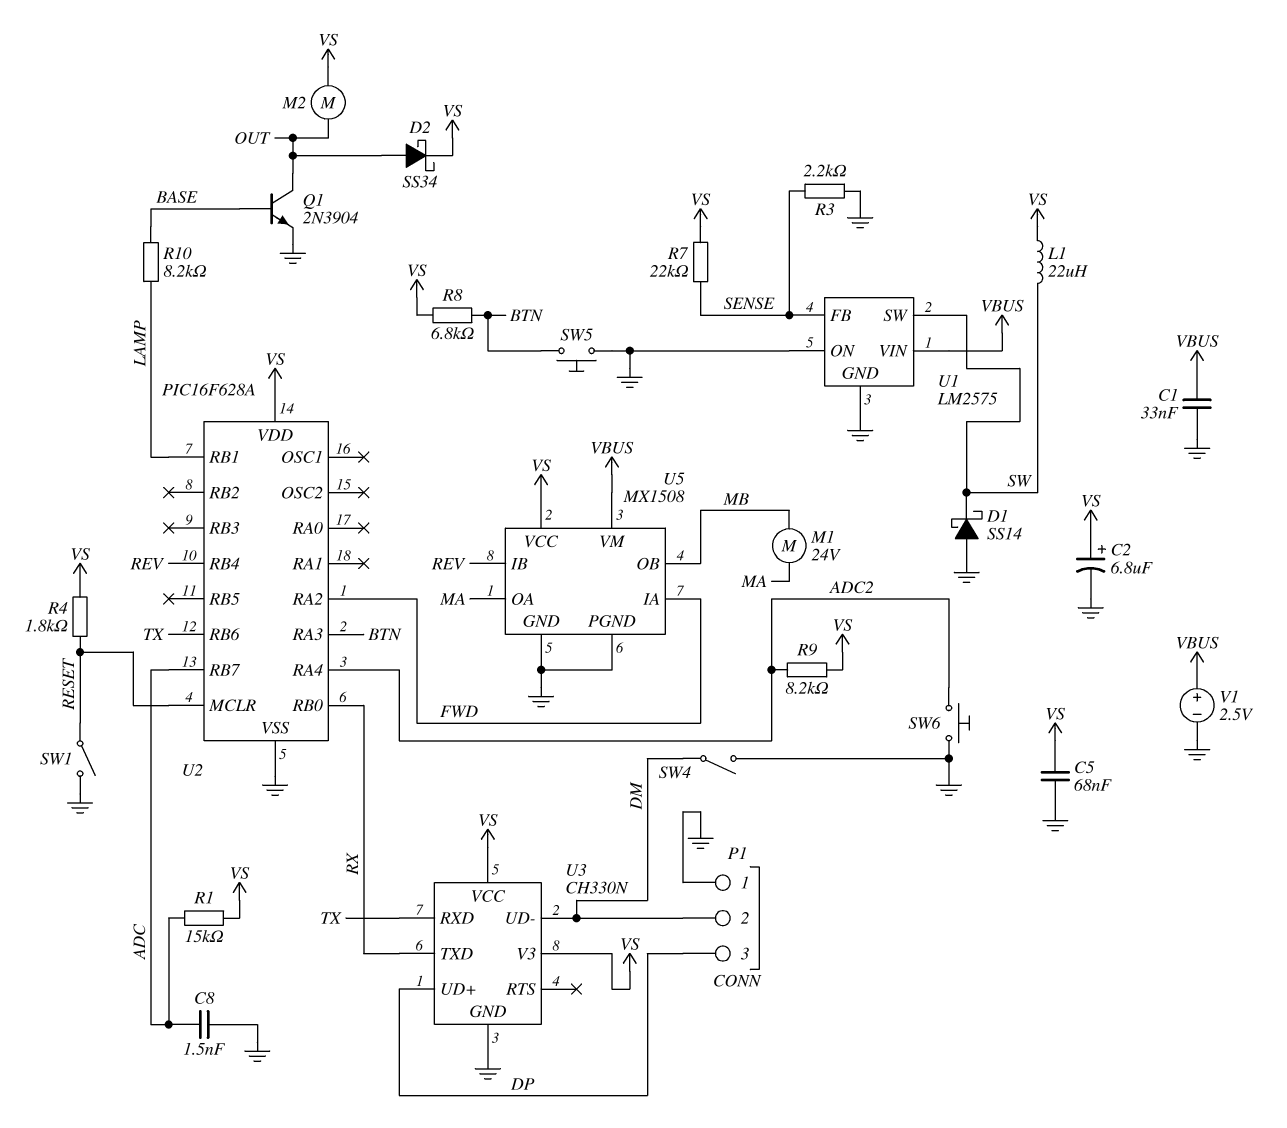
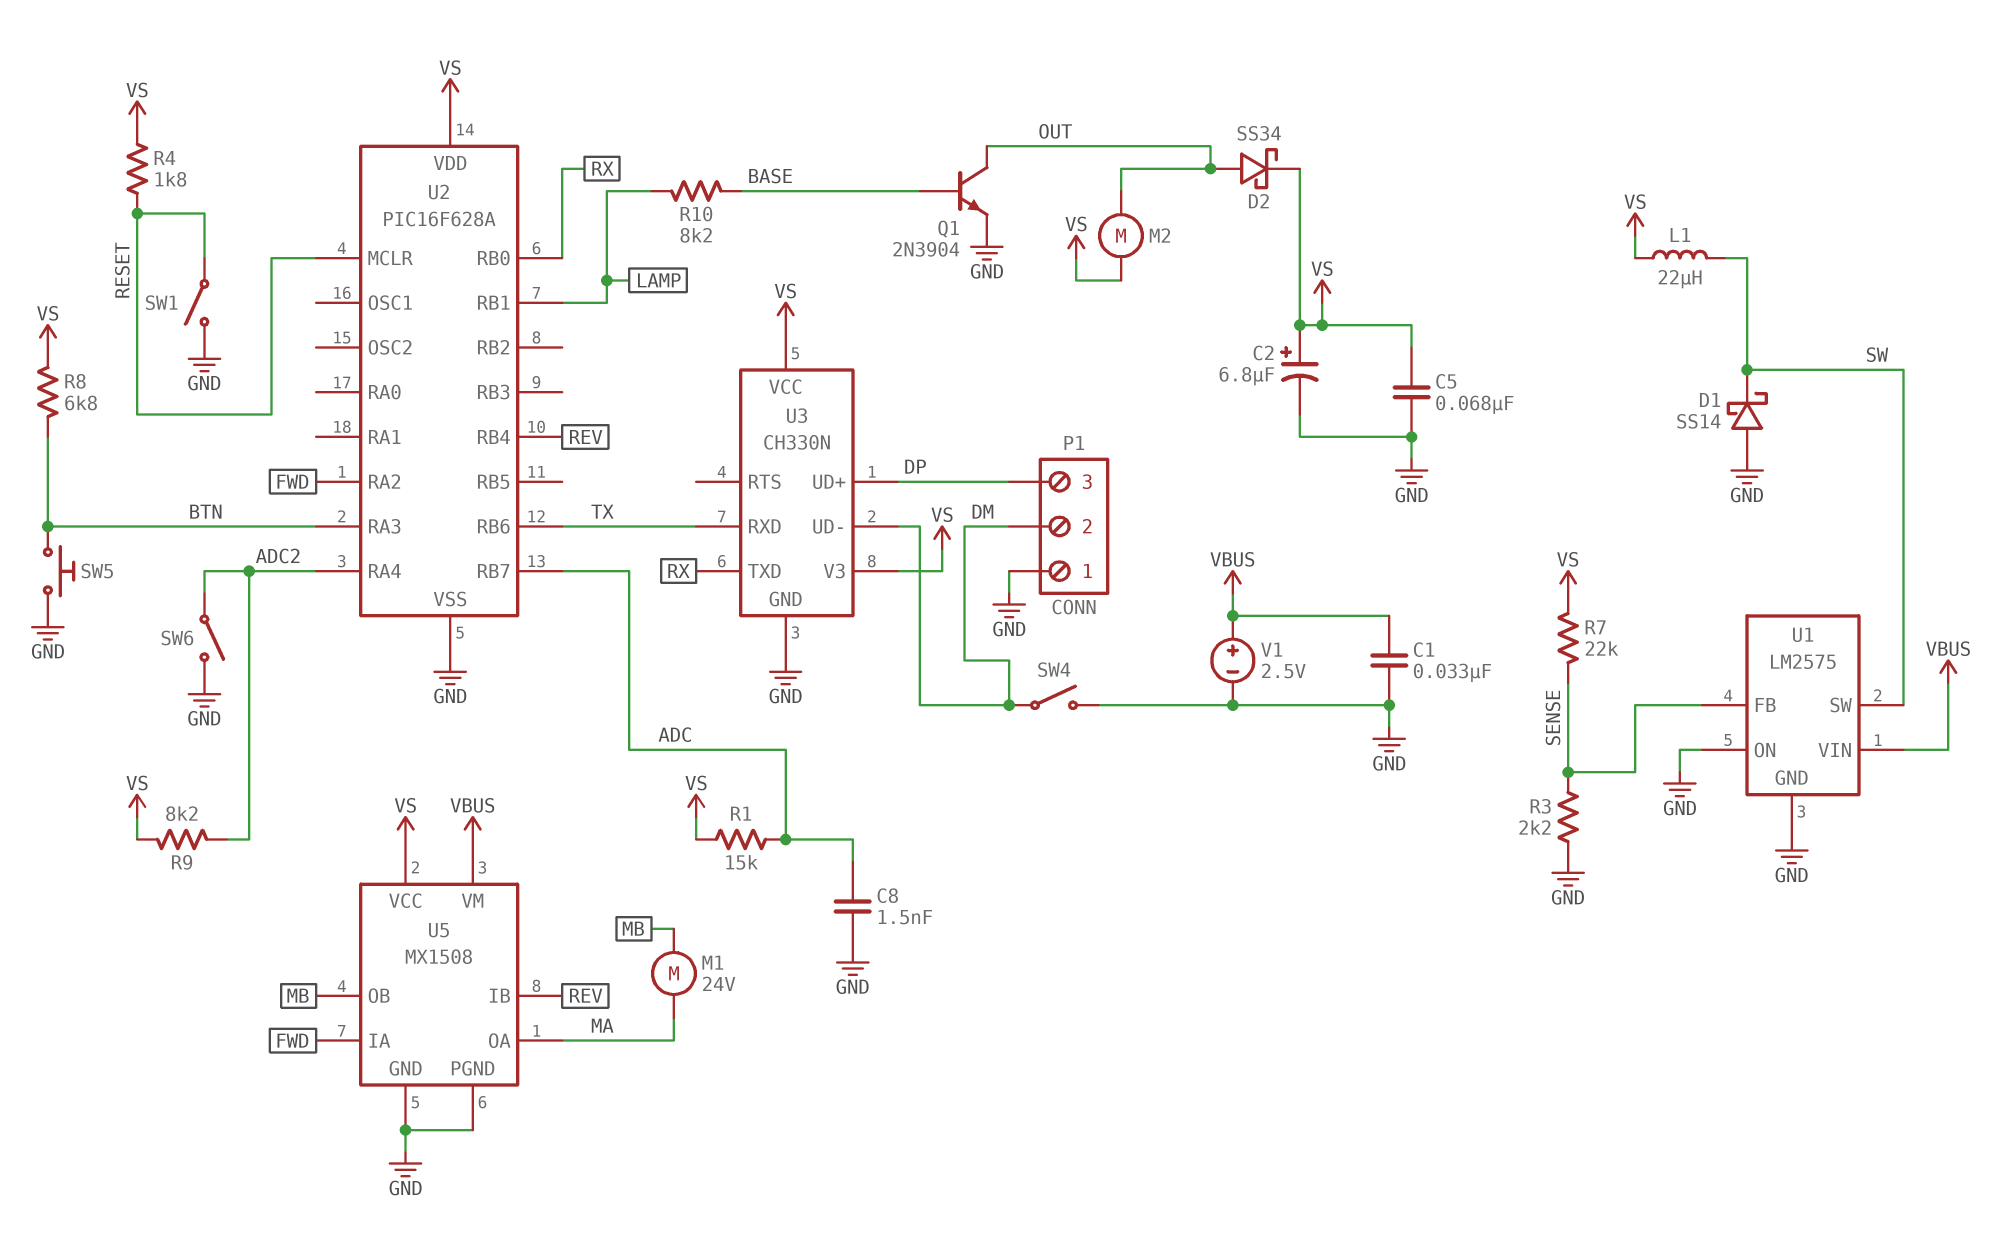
SW6: button (ADC2, GND) -> switch (ADC2, GND)

